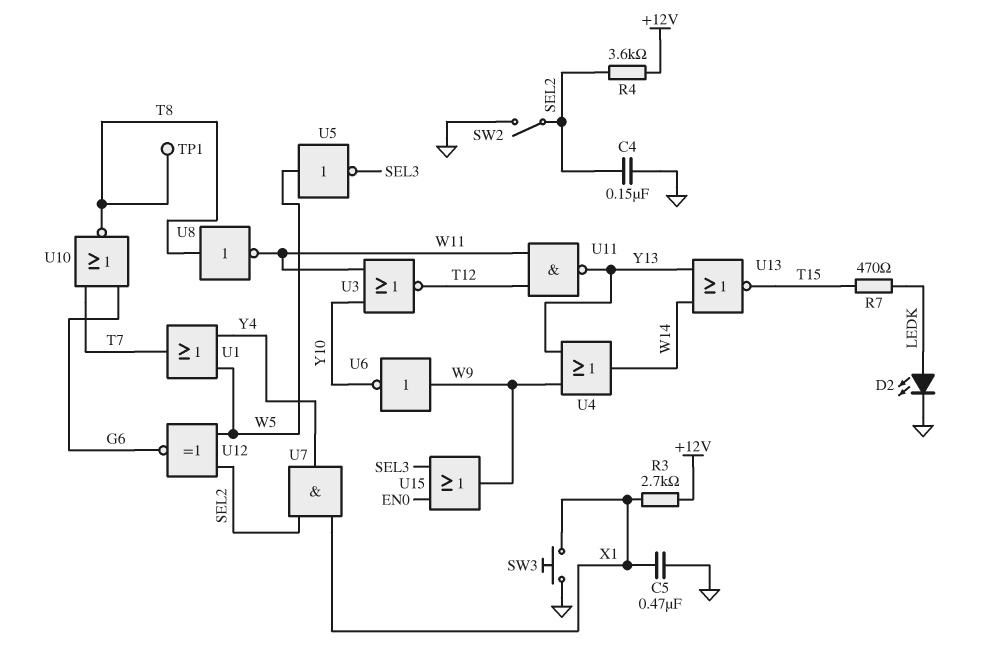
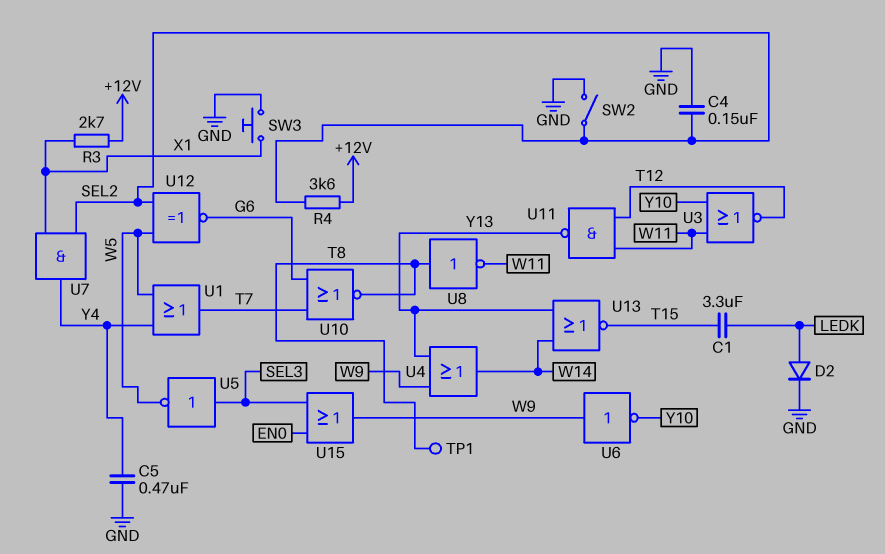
C1: none -> 3.3uF (LEDK, T15)
C5: 470nF (GND, X1) -> 470nF (GND, Y4)
D2: LED (A LEDK, K GND) -> diode (A LEDK, K GND)
R7: 470 (LEDK, T15) -> none
U5: NOT (in W5, out SEL3) -> NOT (in SEL3, out W5)

